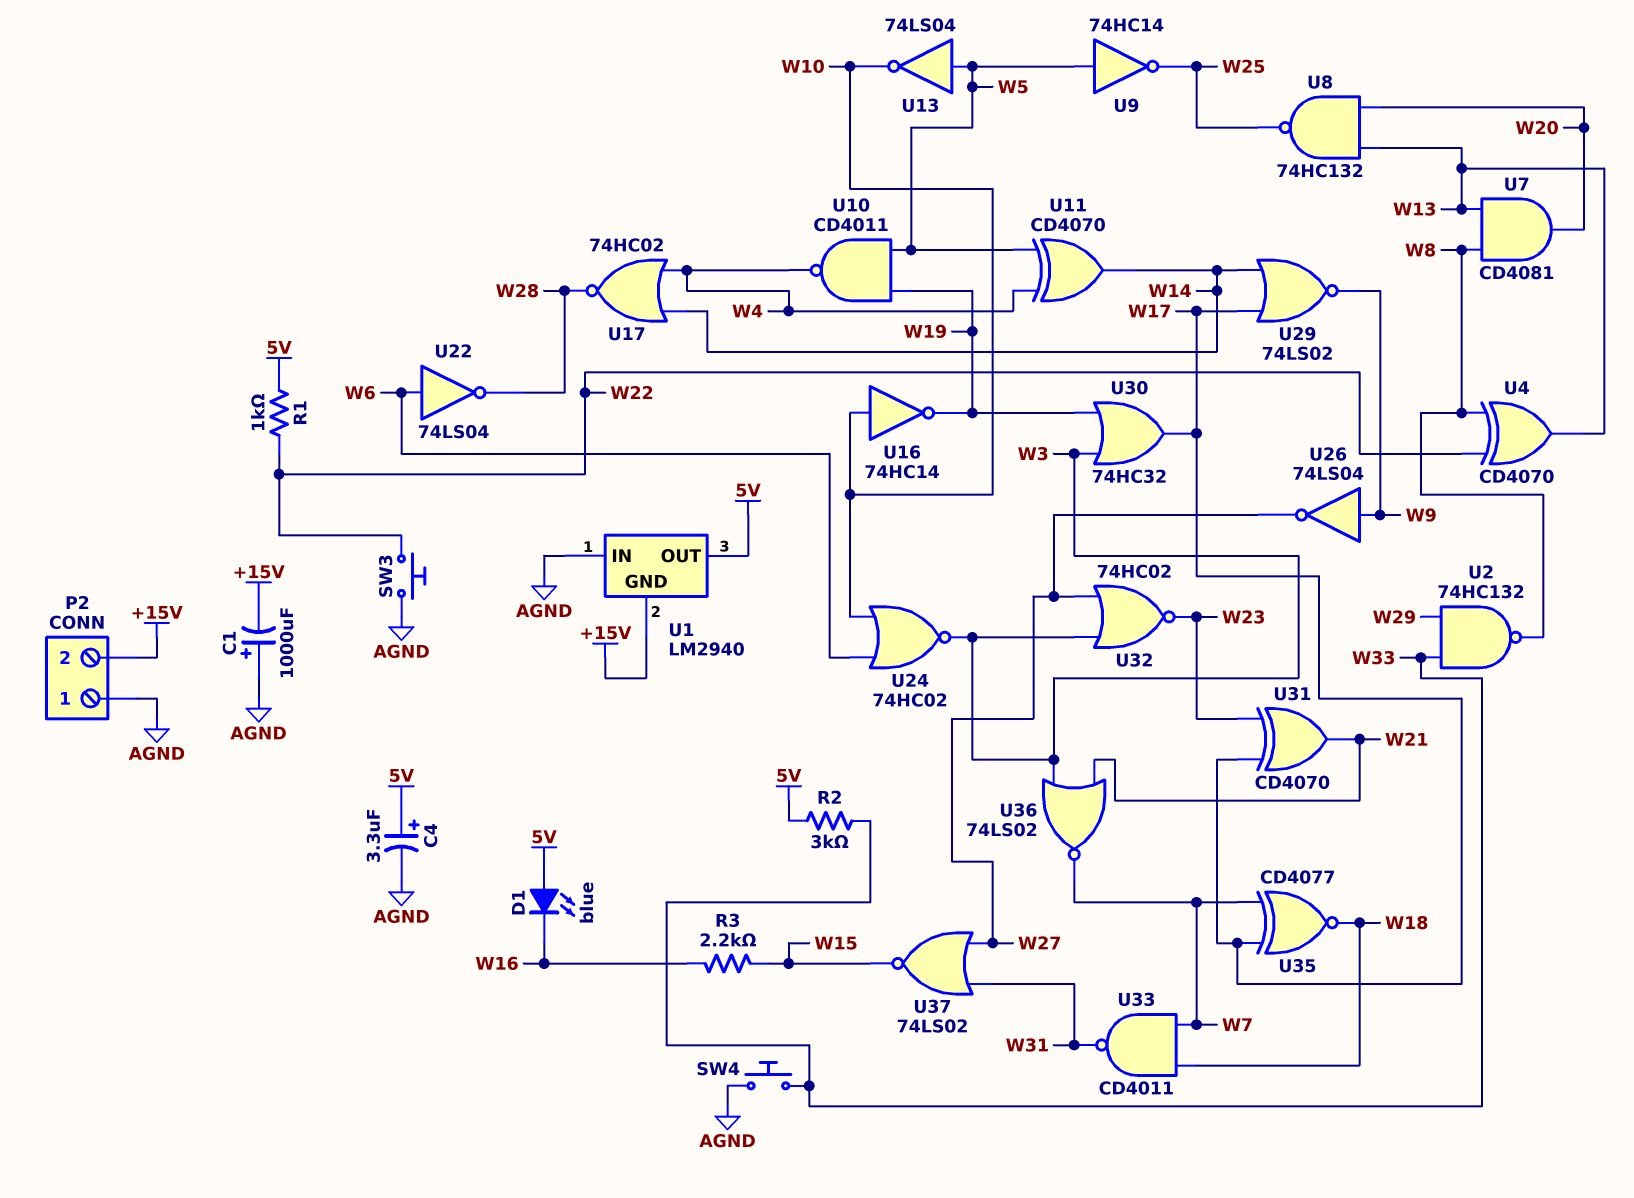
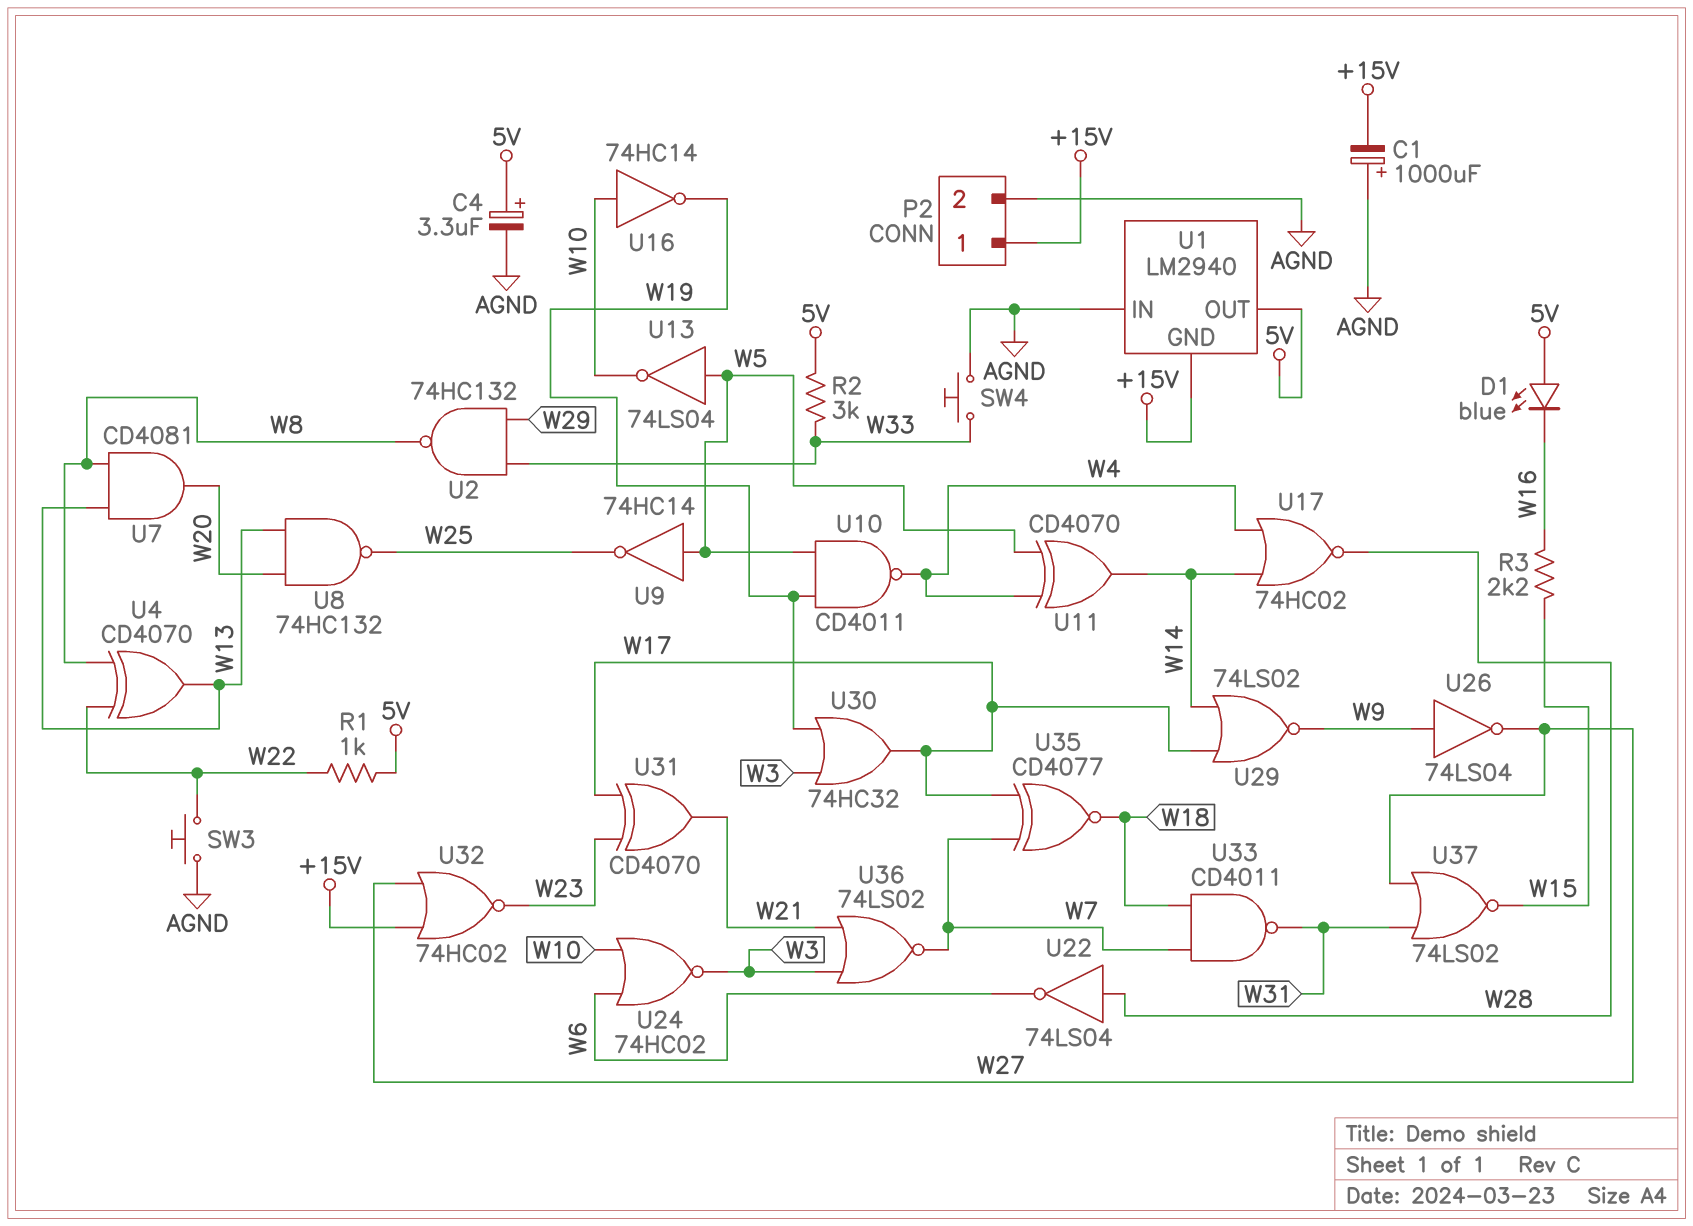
P2 pin 1: AGND -> +15V
P2 pin 2: +15V -> AGND
U22: NOT 74LS04 (in W6, out W28) -> NOT 74LS04 (in W28, out W6)
U32: NOR 74HC02 (in W3, in W27, out W23) -> NOR 74HC02 (in +15V, in W27, out W23)

